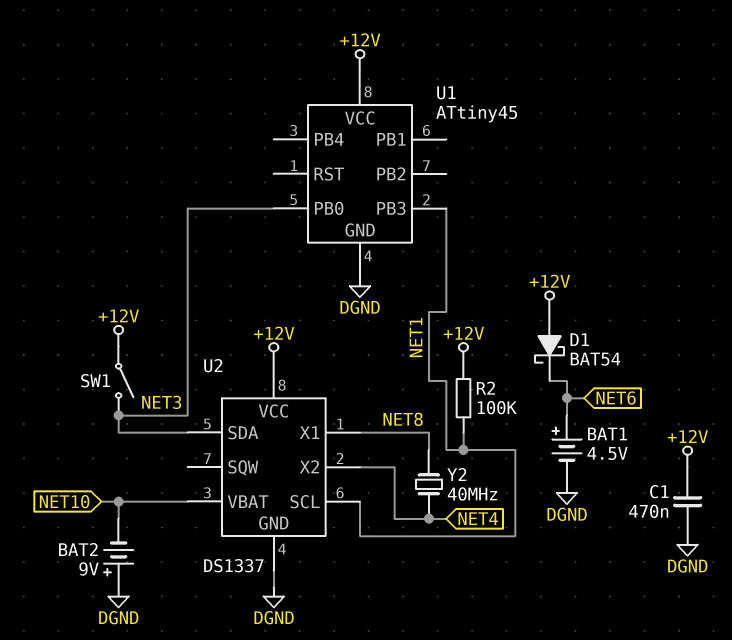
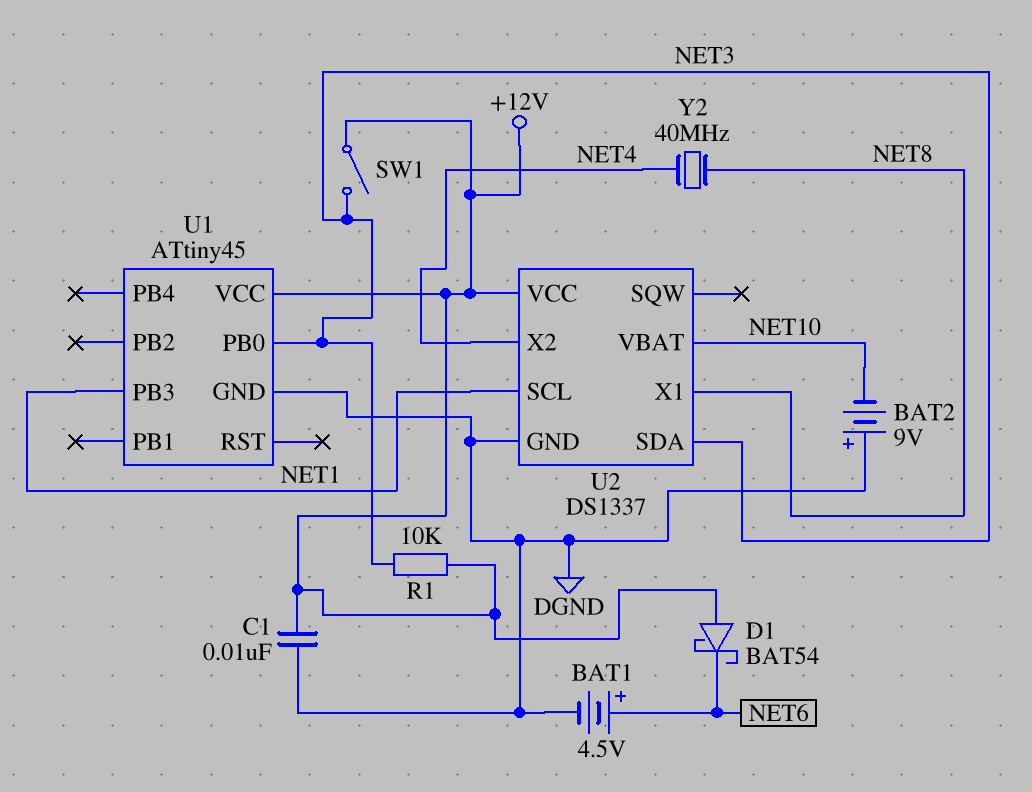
C1: 470nF (+12V, DGND) -> 10nF (+12V, DGND)
R1: none -> 10k (+12V, NET3)
R2: 100k (+12V, NET1) -> none

